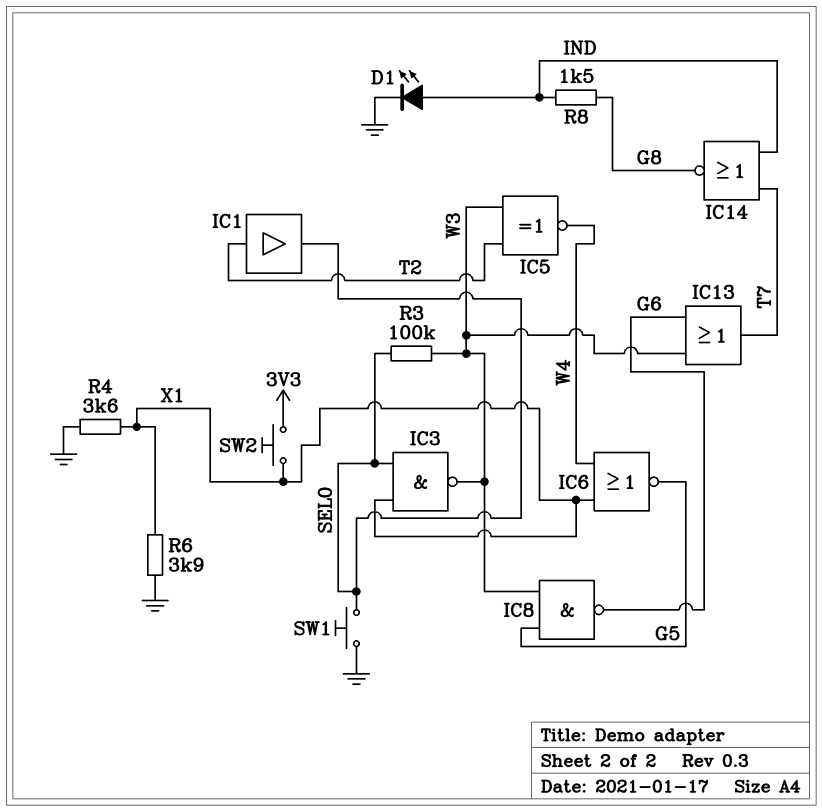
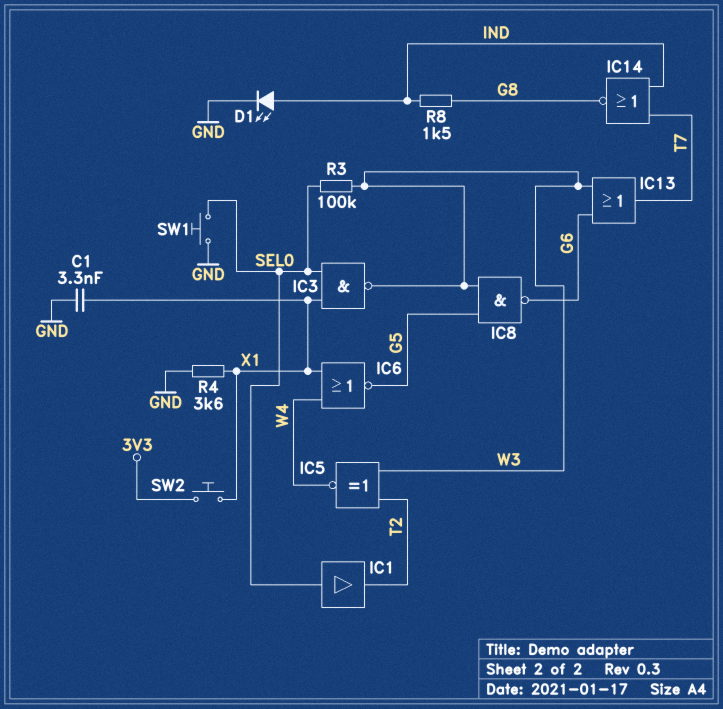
C1: none -> 3.3nF (GND, X1)
IC1: buffer (in T2, out SEL0) -> buffer (in SEL0, out T2)
R6: 3.9k (GND, X1) -> none

